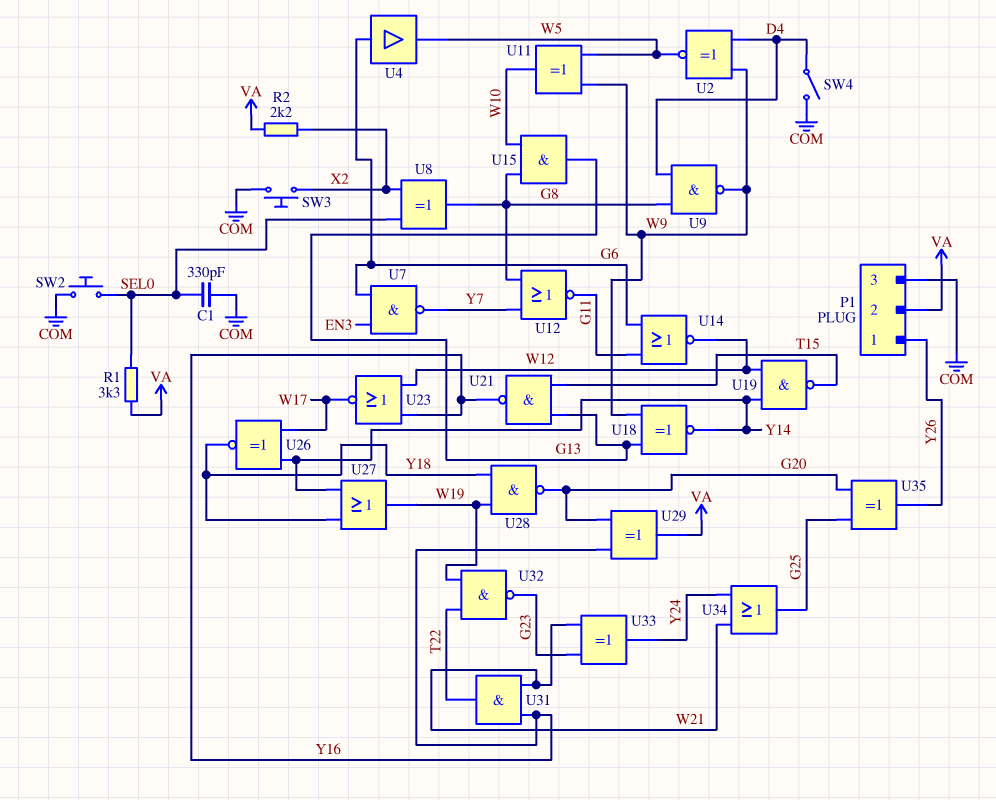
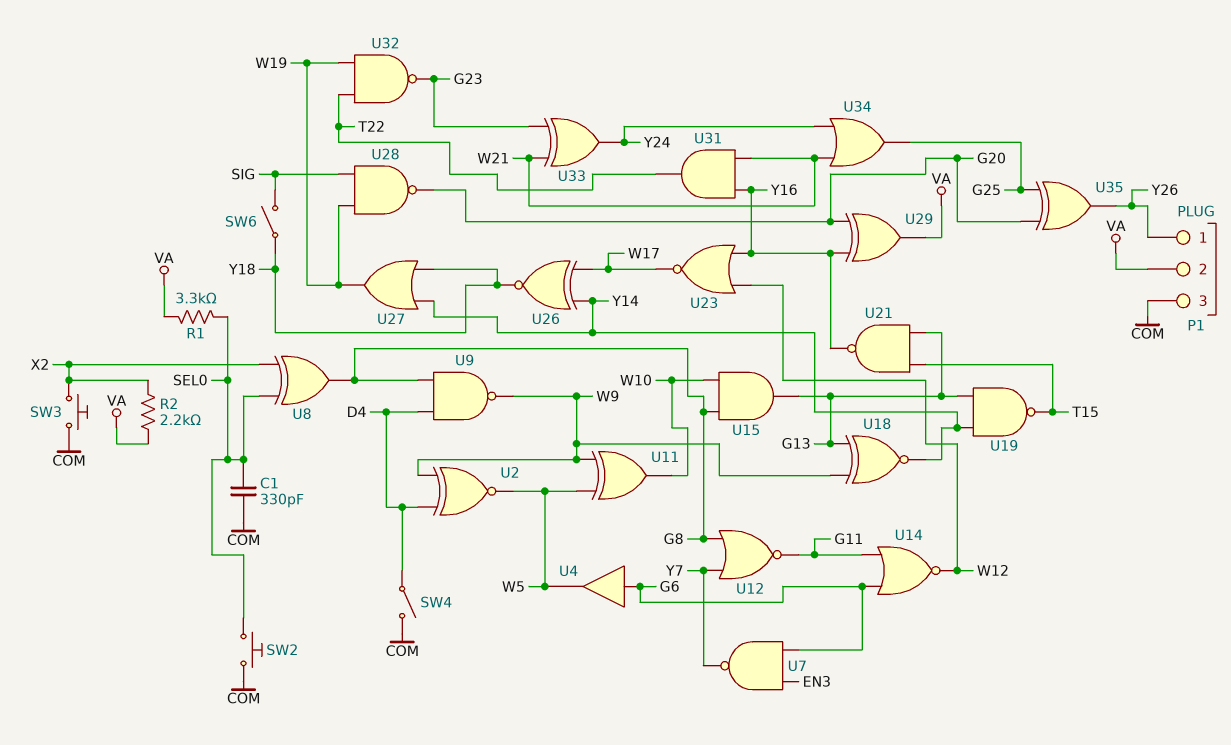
SW6: none -> switch (SIG, Y18)
U19: NAND (in W12, in Y14, out T15) -> NAND (in G13, in Y14, out T15)
U28: NAND (in W19, in Y18, out G20) -> NAND (in SIG, in W19, out G20)

